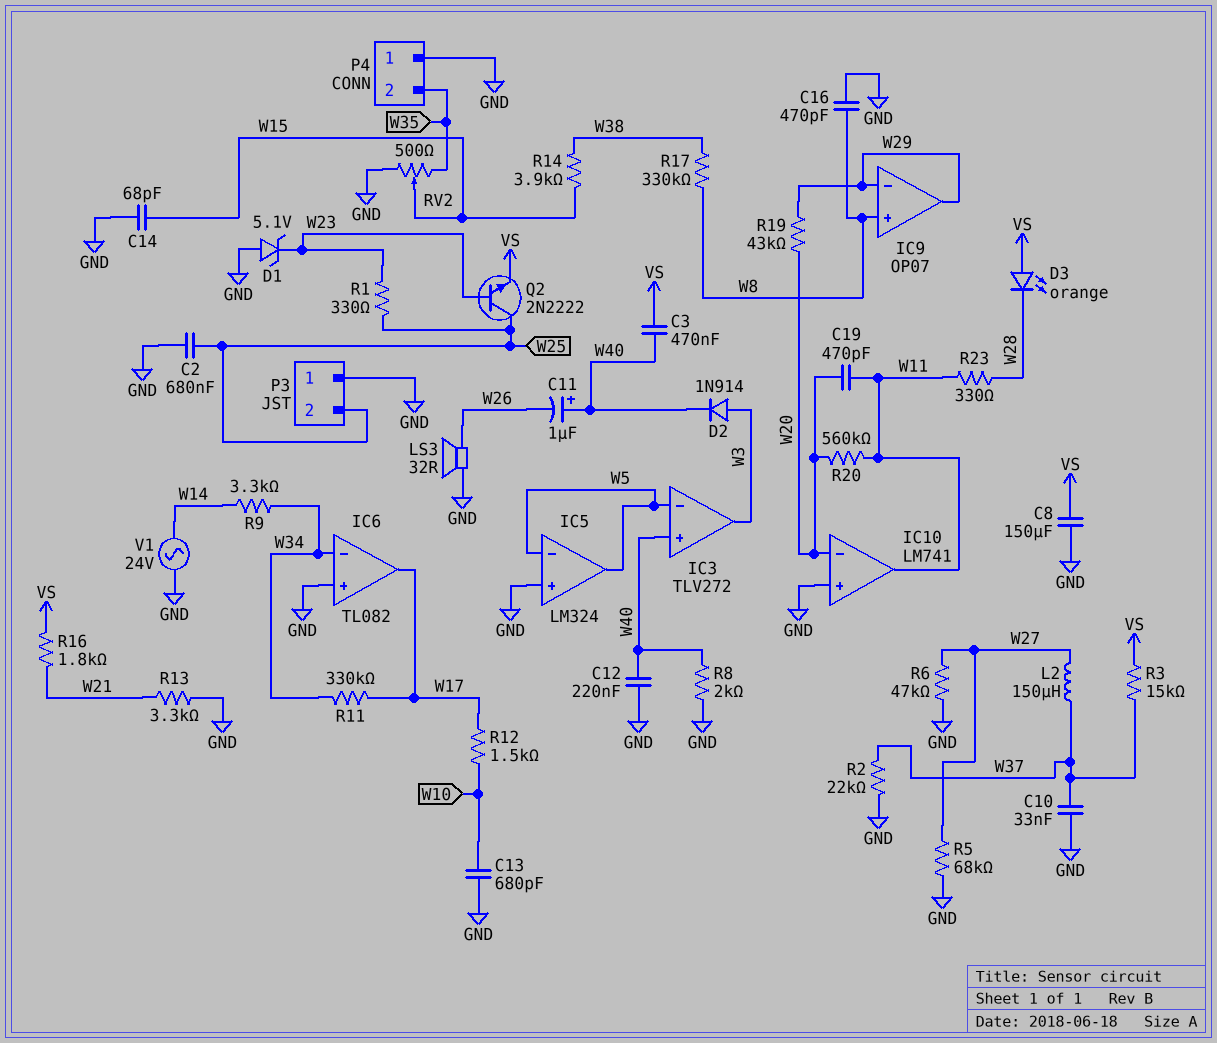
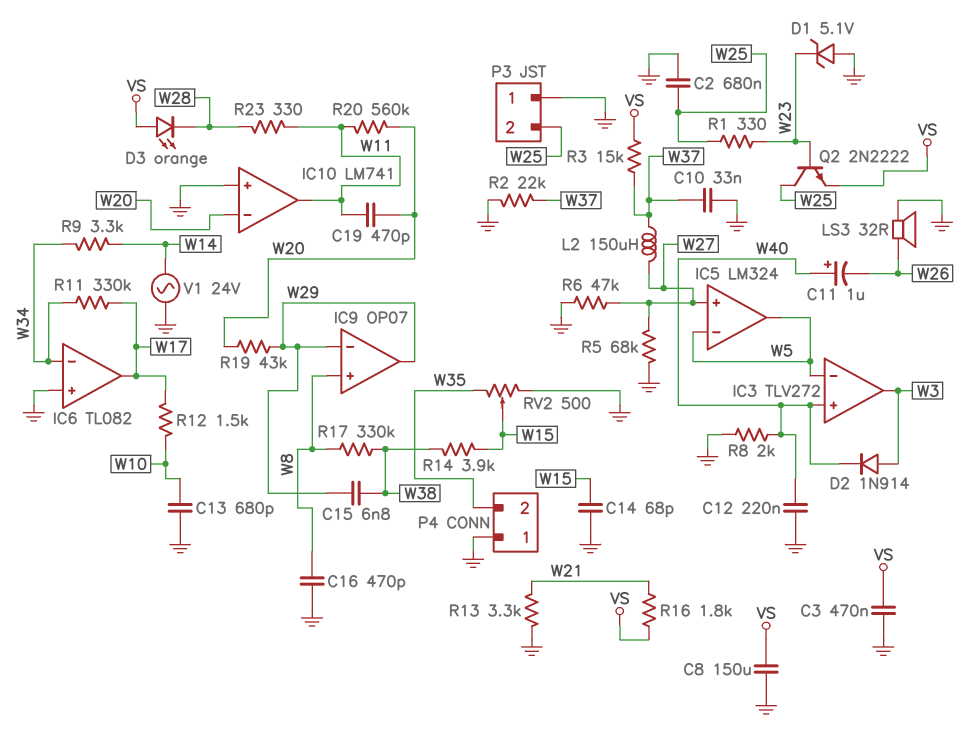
C3: 470nF (VS, W40) -> 470nF (GND, VS)
C15: none -> 6.8nF (W29, W38)
IC5 pin in+: GND -> W27

